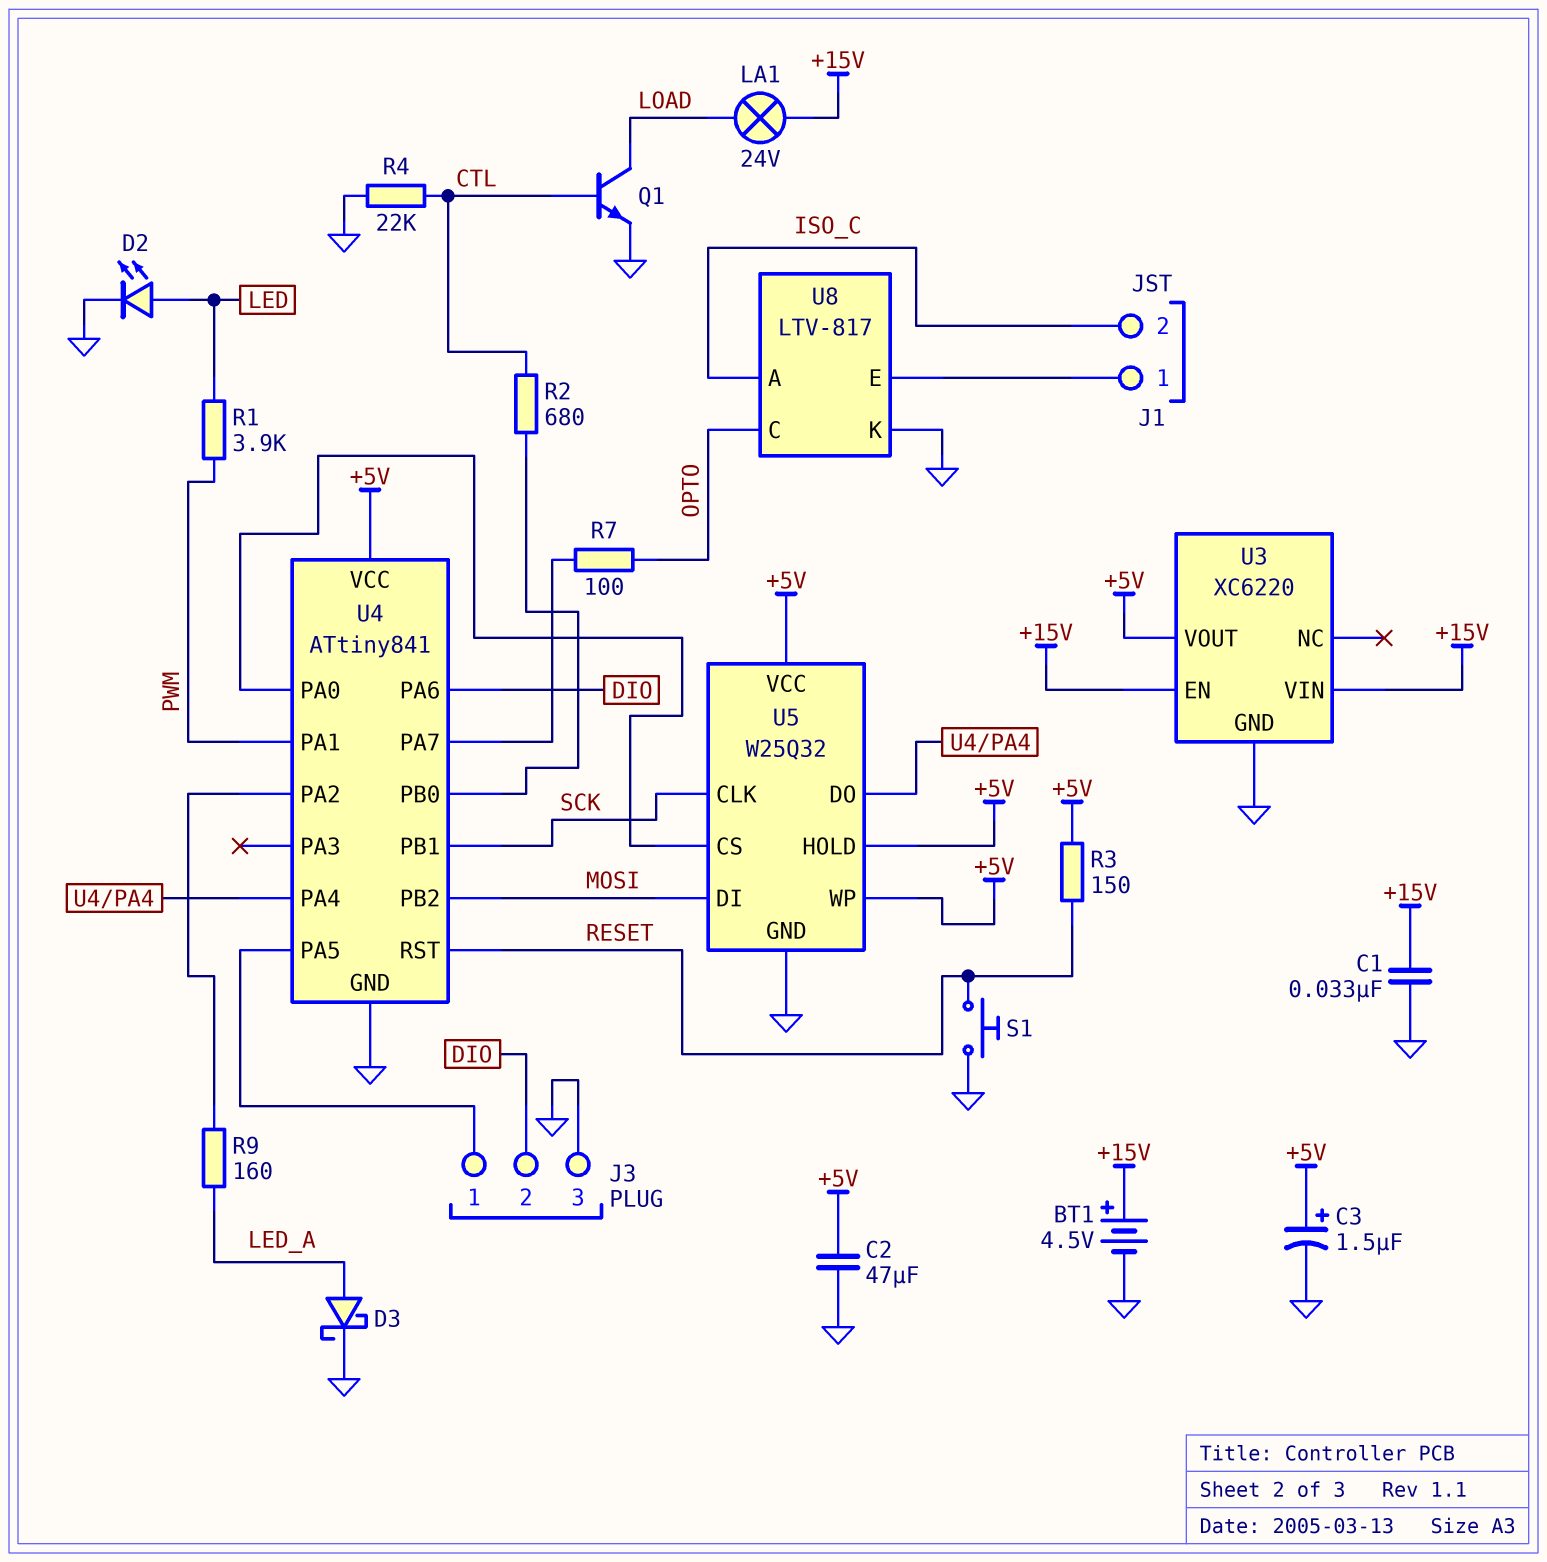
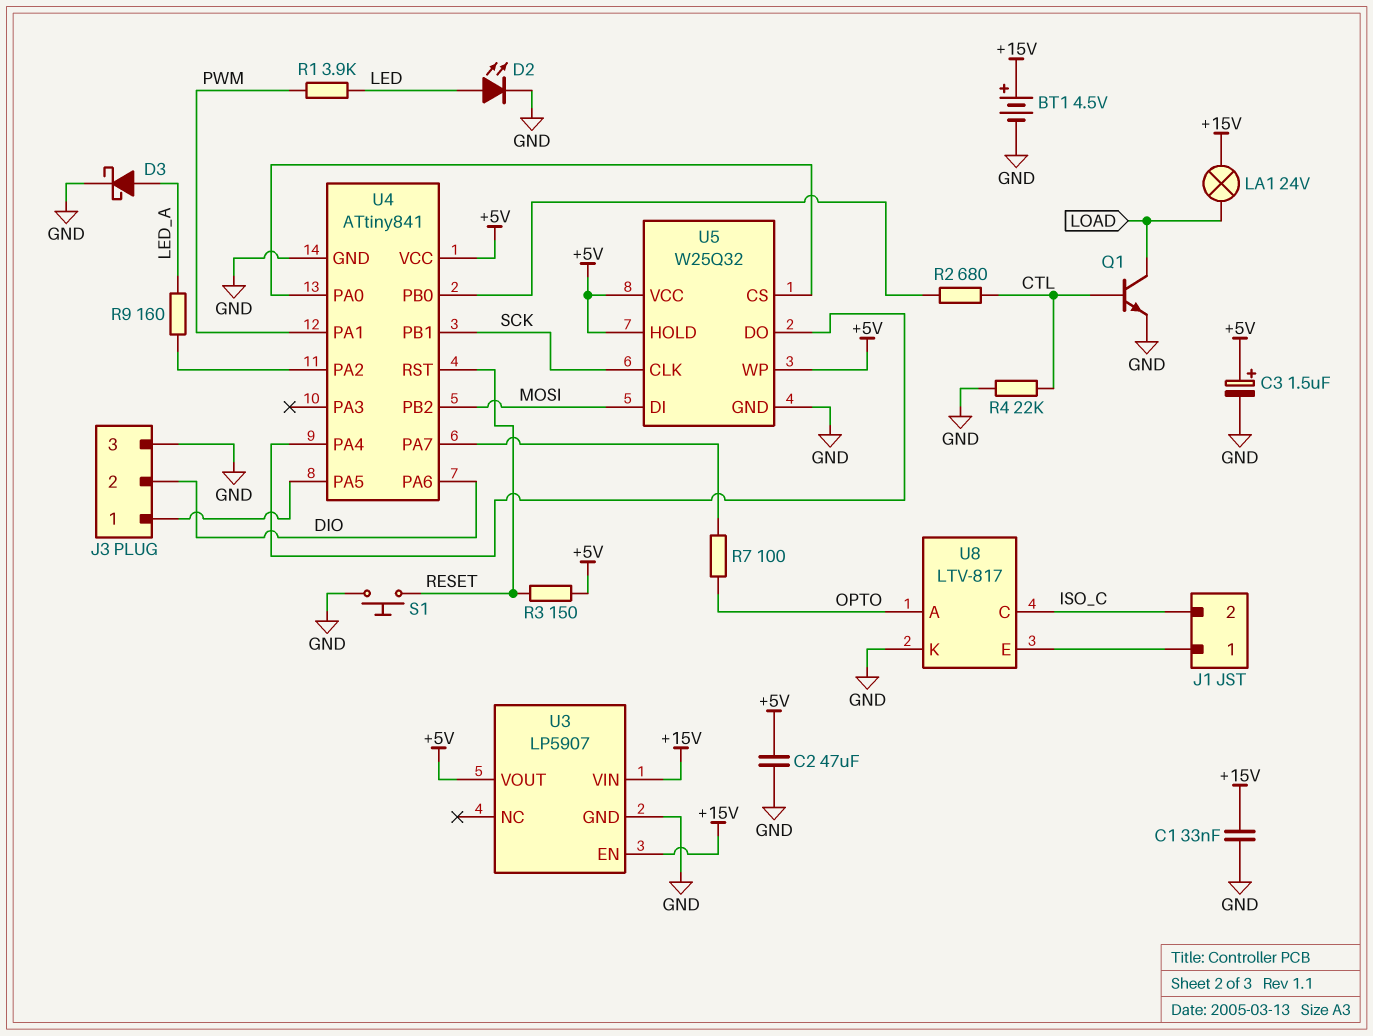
U3: XC6220 -> LP5907
U8 pin A: ISO_C -> OPTO
U8 pin C: OPTO -> ISO_C

